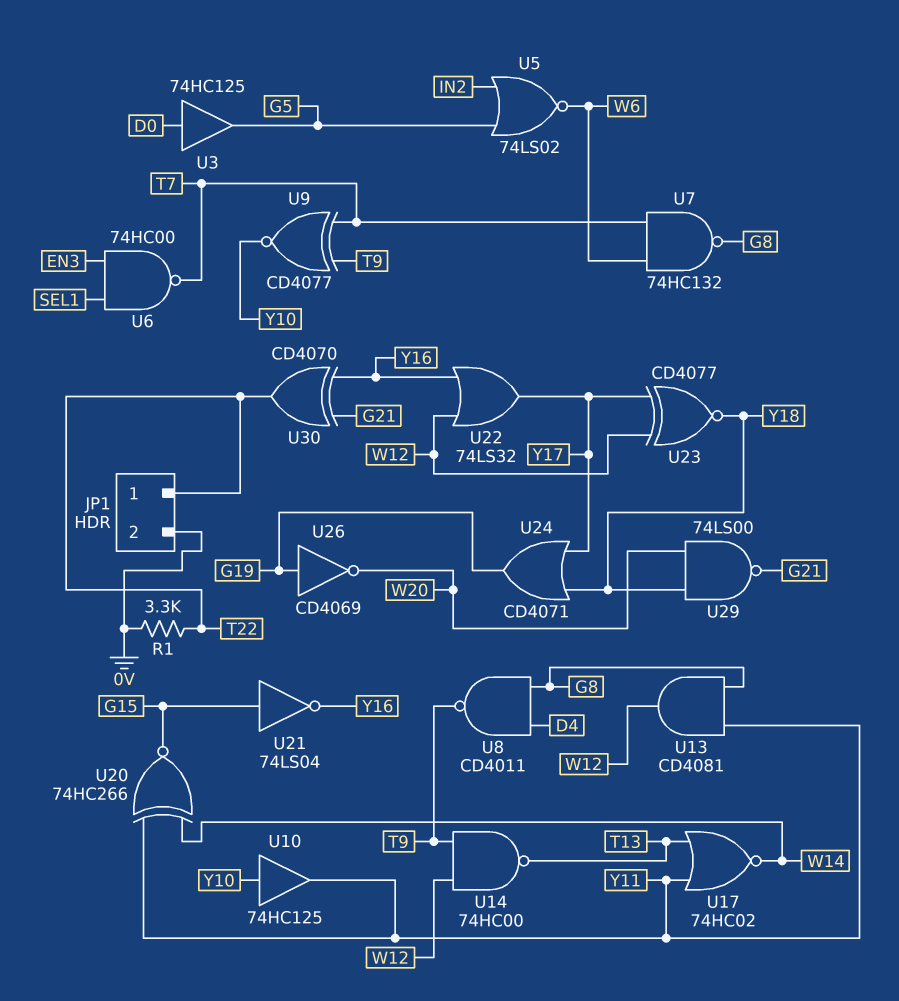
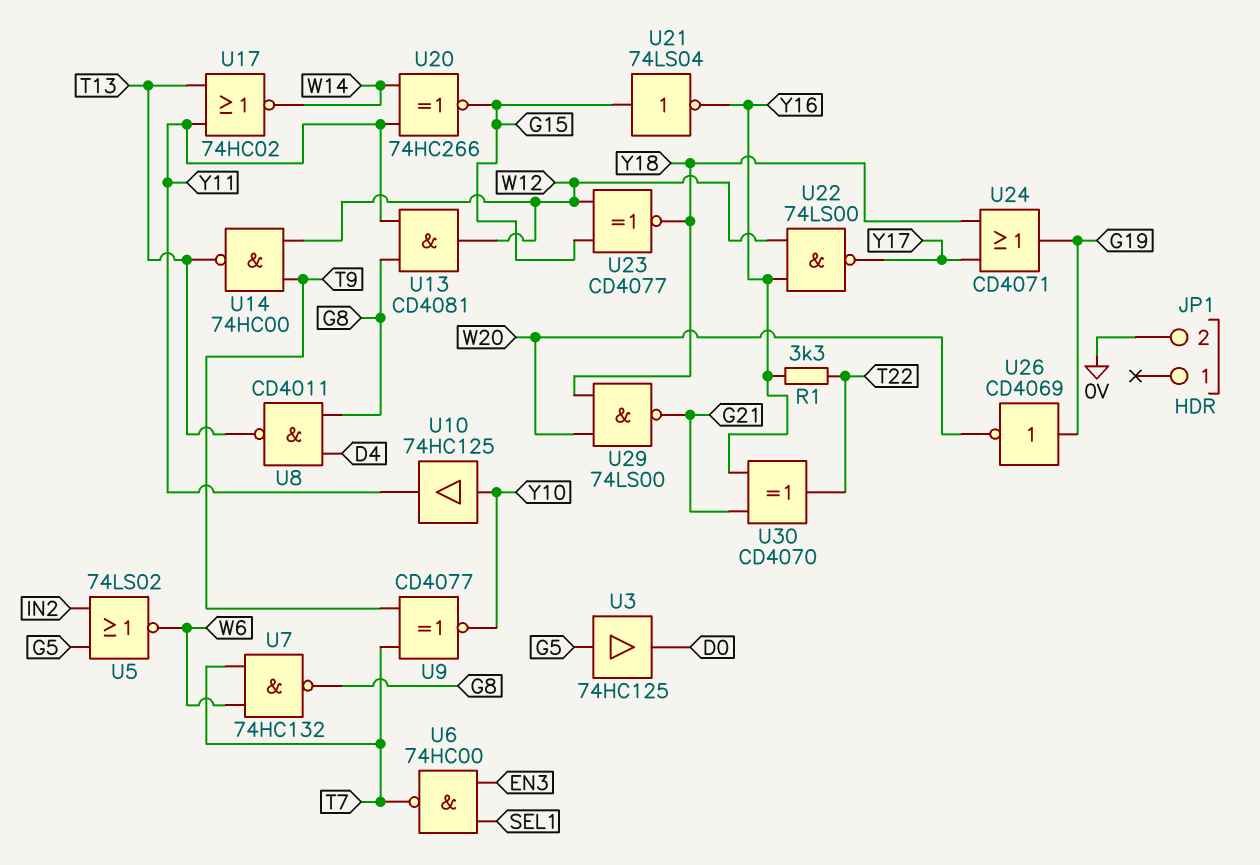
JP1 pin 1: T22 -> none
R1: 3.3k (0V, T22) -> 3.3k (T22, Y16)
U3: buffer 74HC125 (in D0, out G5) -> buffer 74HC125 (in G5, out D0)
U8: NAND CD4011 (in D4, in G8, out T9) -> NAND CD4011 (in D4, in G8, out T13)
U22: OR 74LS32 (in W12, in Y16, out Y17) -> NAND 74LS00 (in W12, in Y16, out Y17)
U23: XNOR CD4077 (in W12, in Y17, out Y18) -> XNOR CD4077 (in G15, in W12, out Y18)

